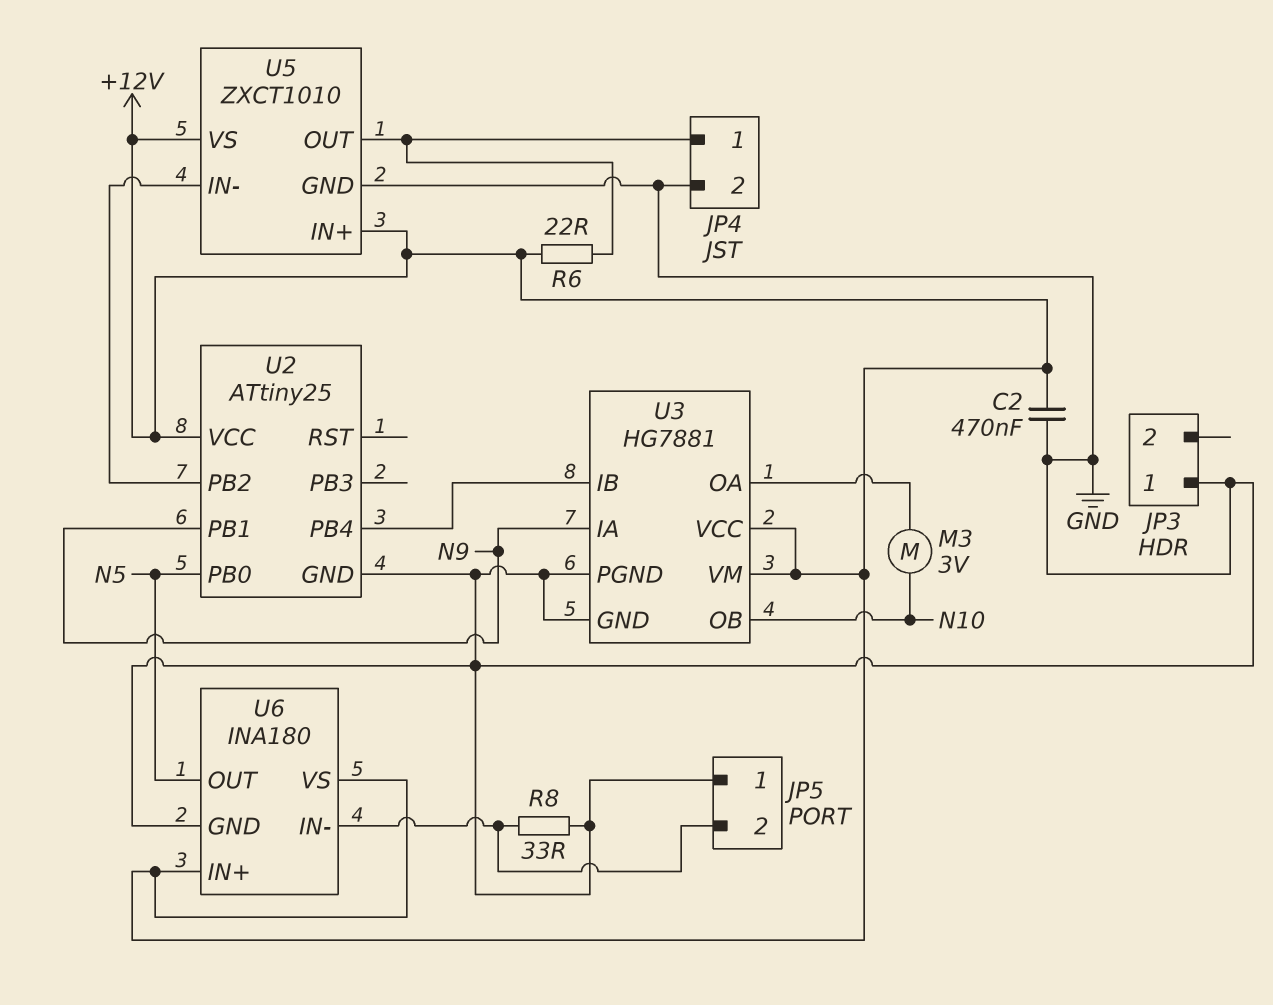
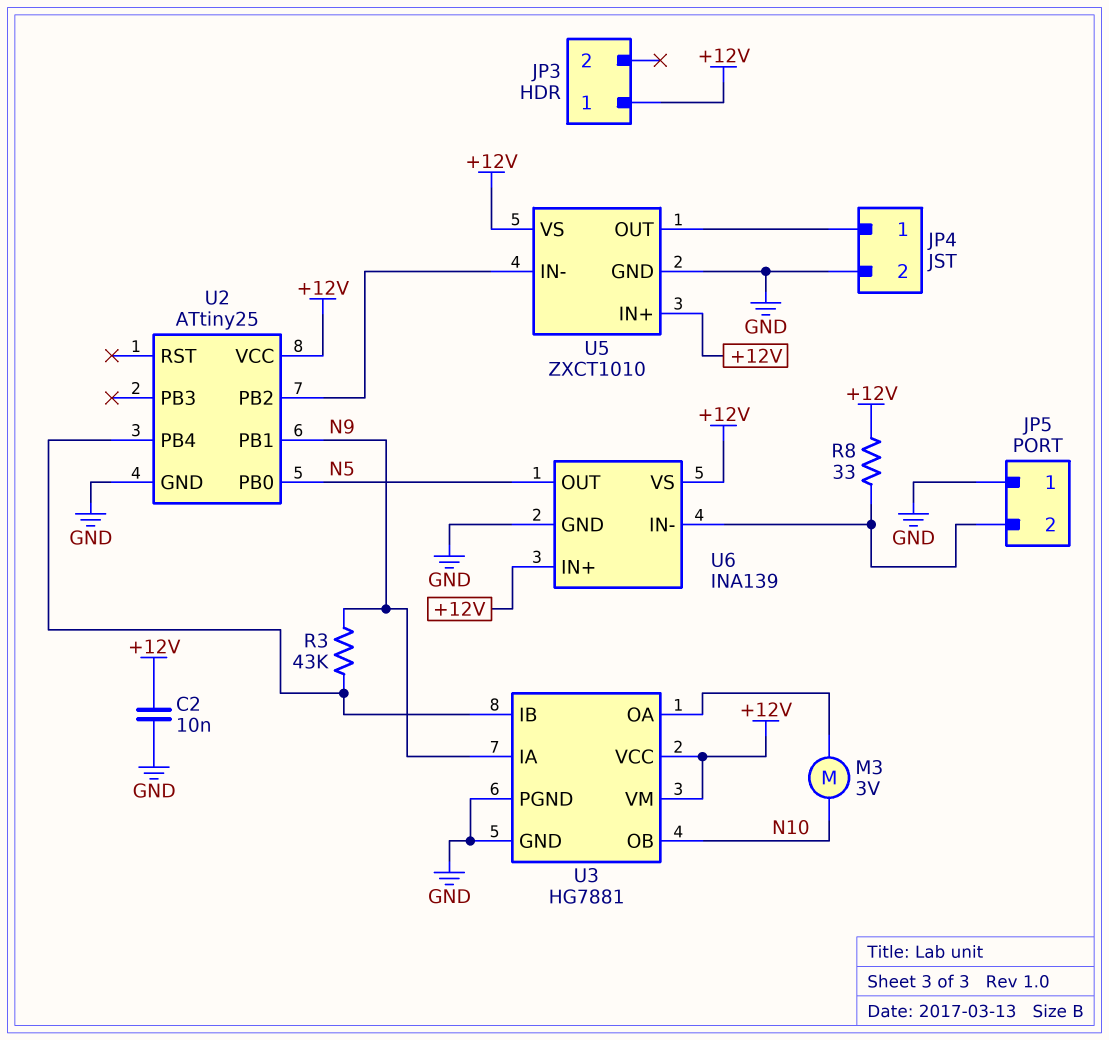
C2: 470nF (+12V, GND) -> 10nF (+12V, GND)
JP3 pin 1: GND -> +12V
R3: none -> 43k (N9, U2/PB4)
R6: 22 (+12V, JP4/1) -> none
R8: 33 (GND, JP5/2) -> 33 (+12V, JP5/2)
U6: INA180 -> INA139

